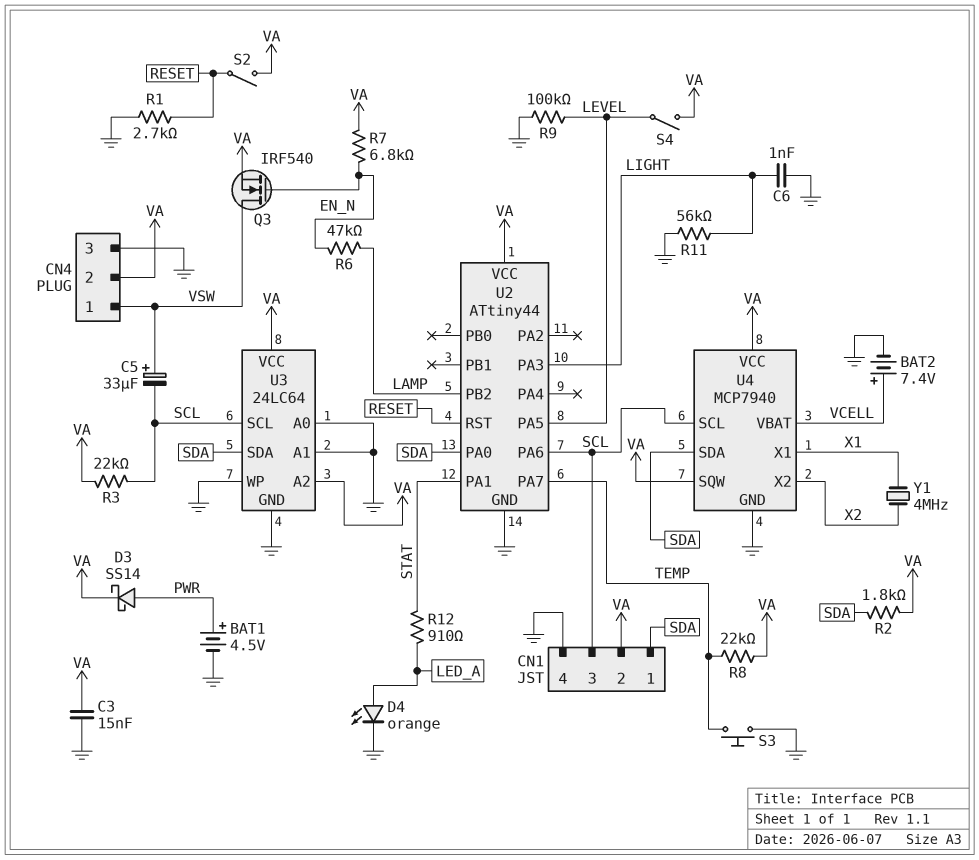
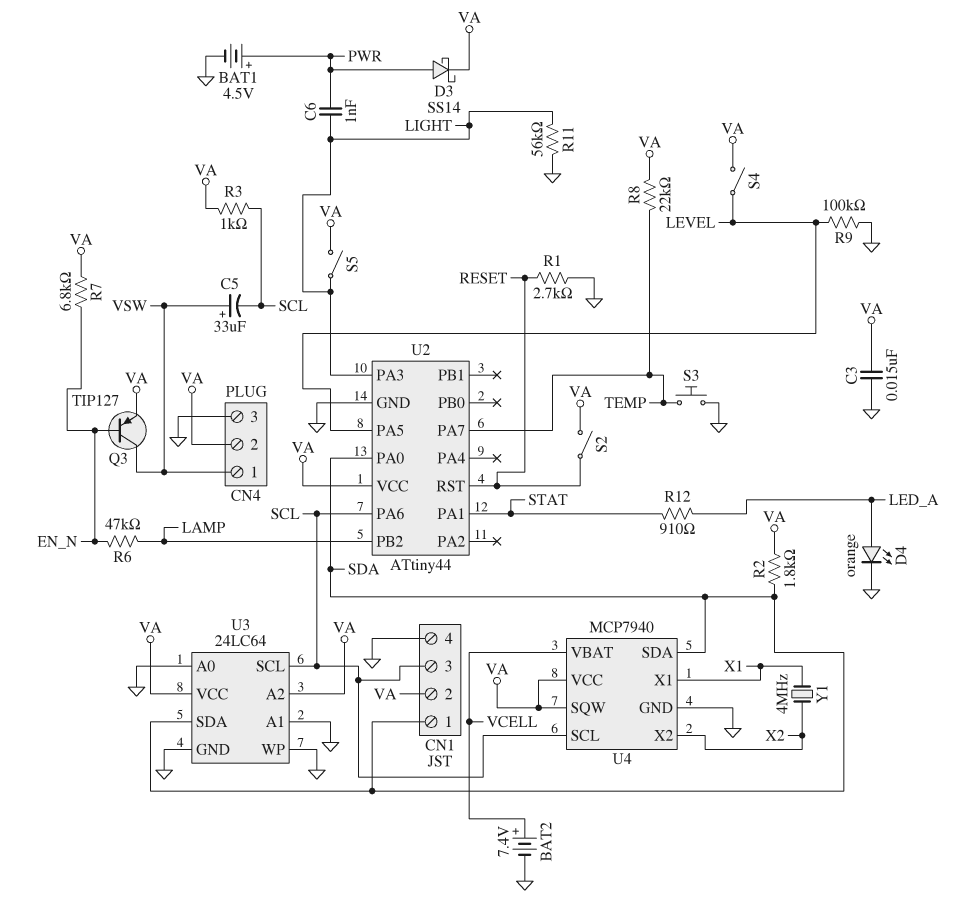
C6: 1nF (GND, LIGHT) -> 1nF (LIGHT, PWR)
Q3: NMOS IRF540 (G EN_N, D VSW, S VA) -> PNP TIP127 (B EN_N, C VSW, E VA)
R3: 22k (SCL, VA) -> 1k (SCL, VA)
S5: none -> switch (LIGHT, VA)

